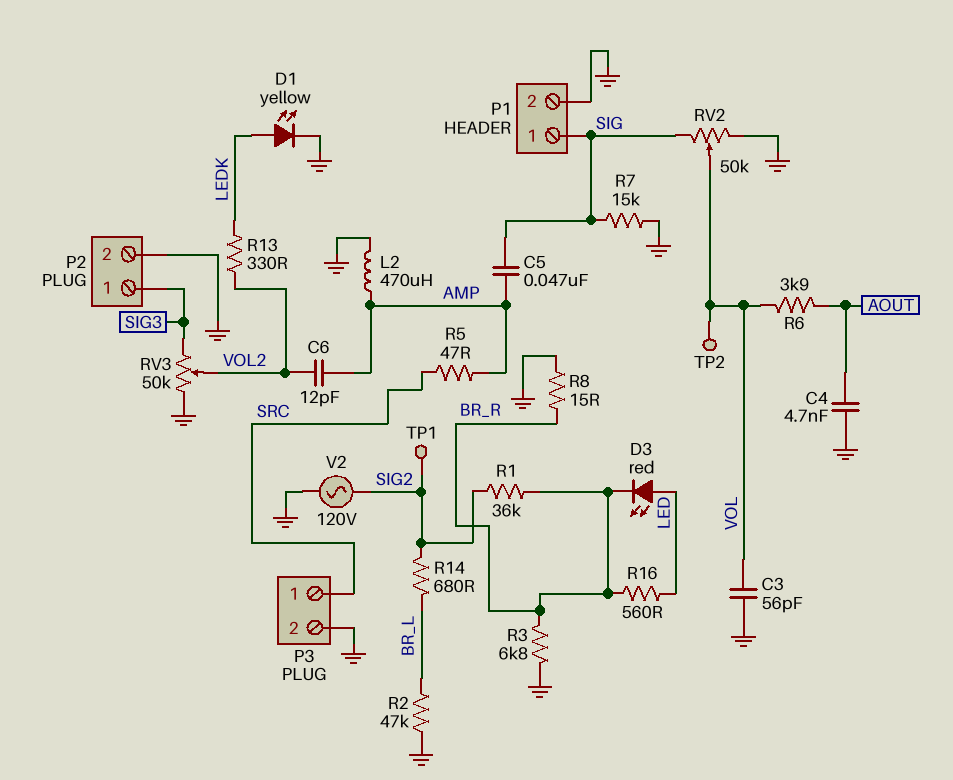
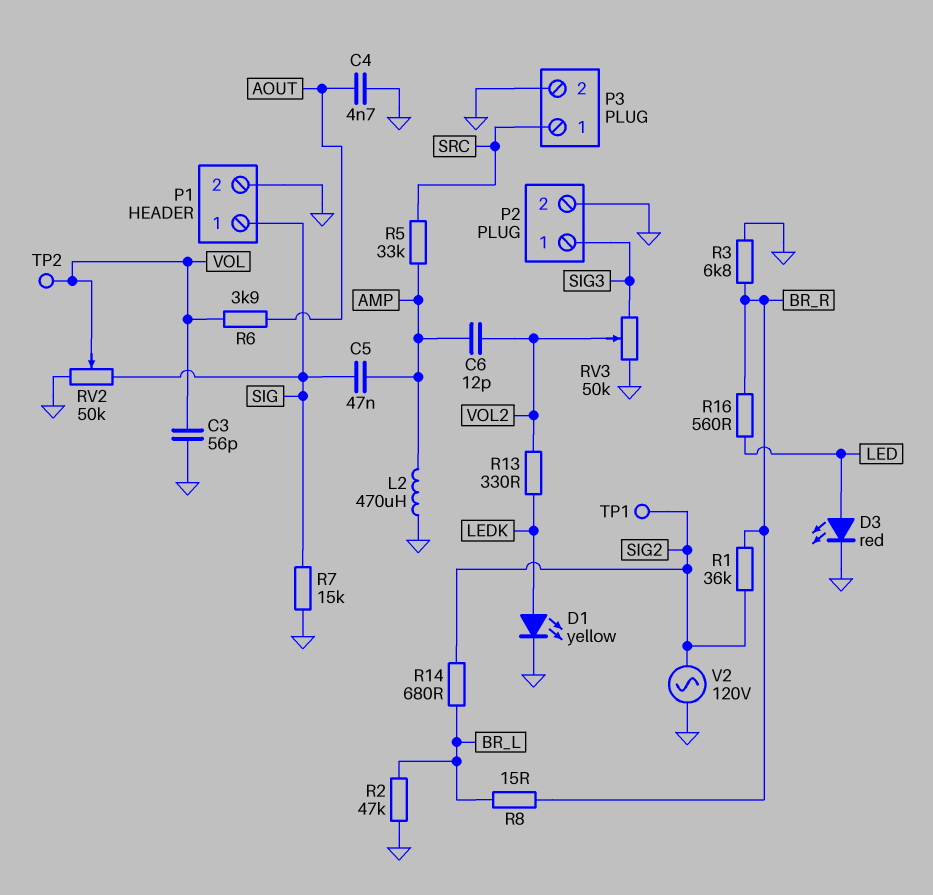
D3: LED red (A LED, K BR_R) -> LED red (A LED, K GND)
R5: 47 (AMP, SRC) -> 33k (AMP, SRC)
R8: 15 (BR_R, GND) -> 15 (BR_L, BR_R)

